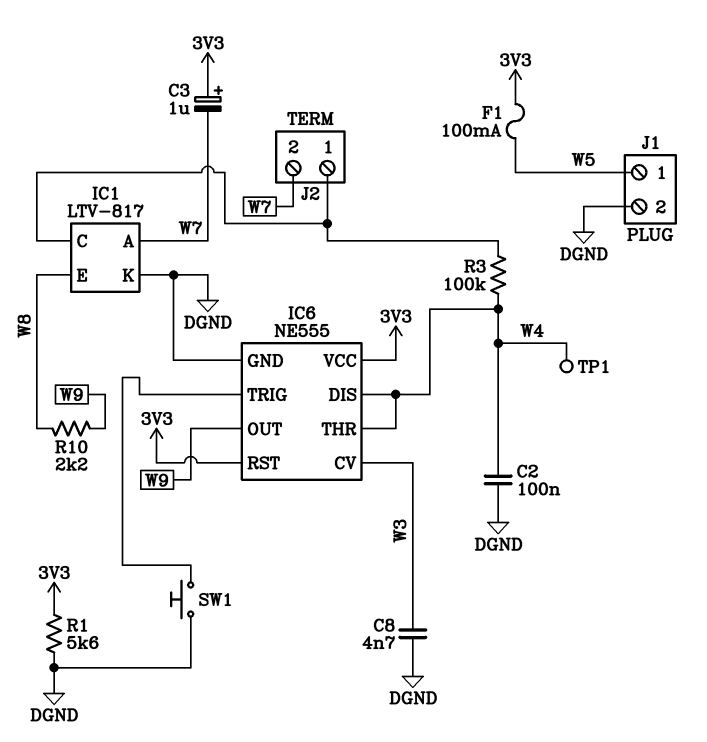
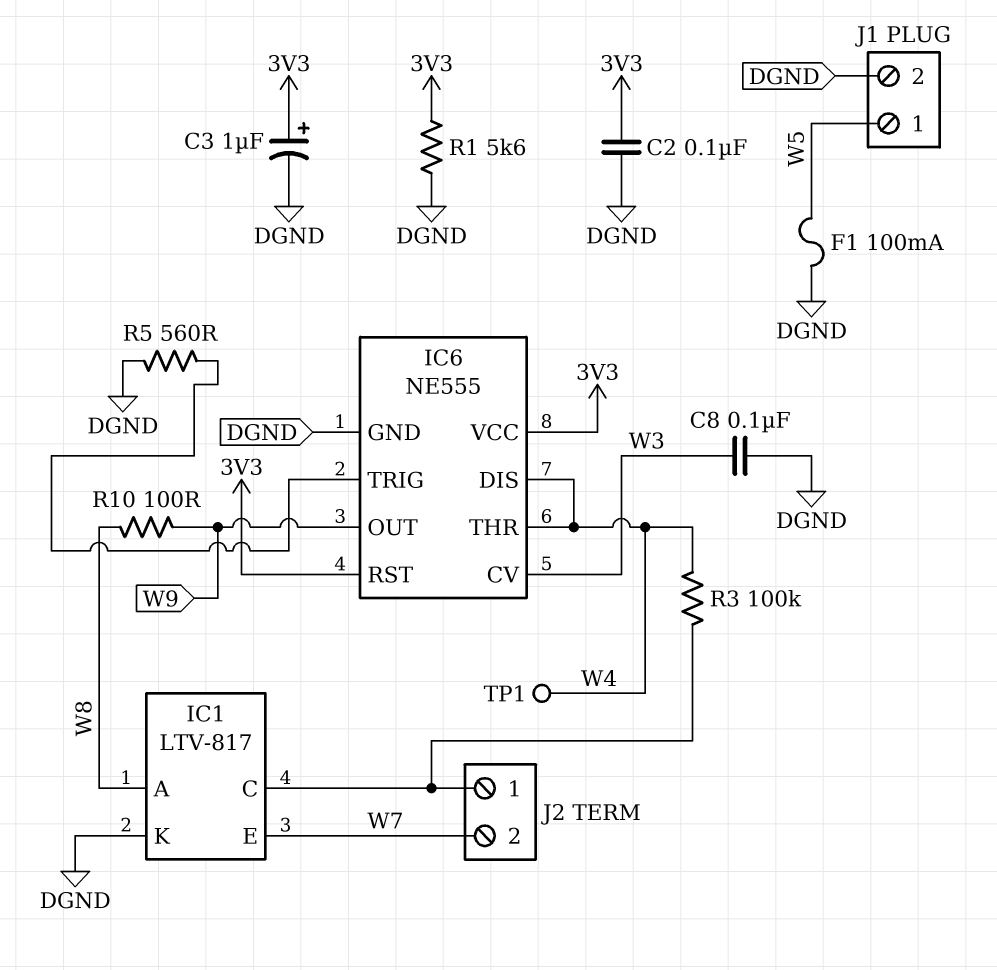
C2: 100nF (DGND, W4) -> 100nF (3V3, DGND)
C3: 1uF (plus 3V3, minus W7) -> 1uF (plus 3V3, minus DGND)
C8: 4.7nF (DGND, W3) -> 100nF (DGND, W3)
F1: 100mA (3V3, W5) -> 100mA (DGND, W5)
IC1 pin A: W7 -> W8
IC1 pin E: W8 -> W7
R5: none -> 560 (DGND, IC6/TRIG)
R10: 2.2k (W8, W9) -> 100 (W8, W9)
SW1: button (DGND, IC6/TRIG) -> none

